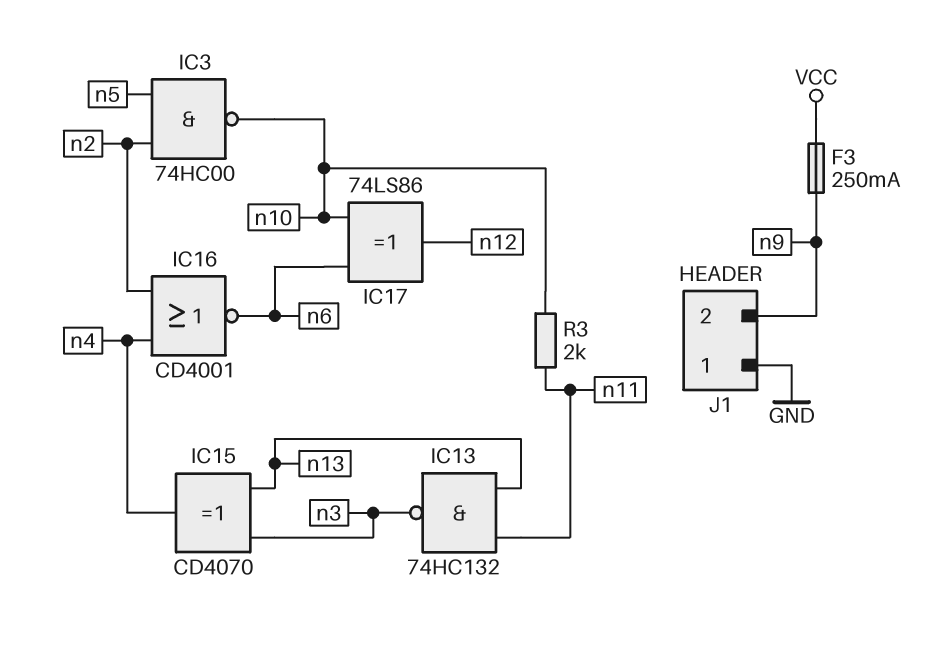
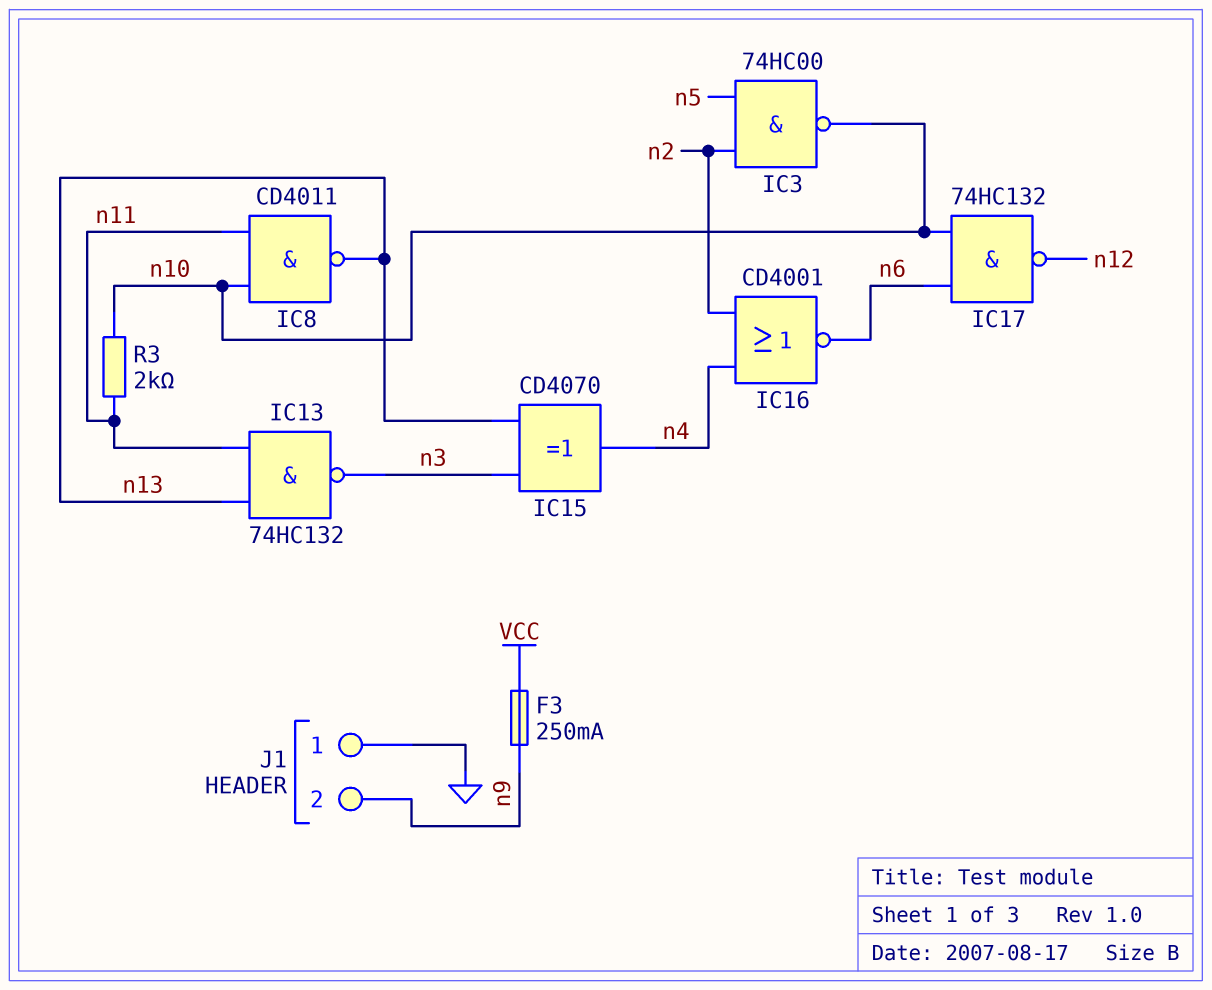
IC8: none -> NAND CD4011 (in n10, in n11, out n13)
IC17: XOR 74LS86 (in n6, in n10, out n12) -> NAND 74HC132 (in n6, in n10, out n12)

